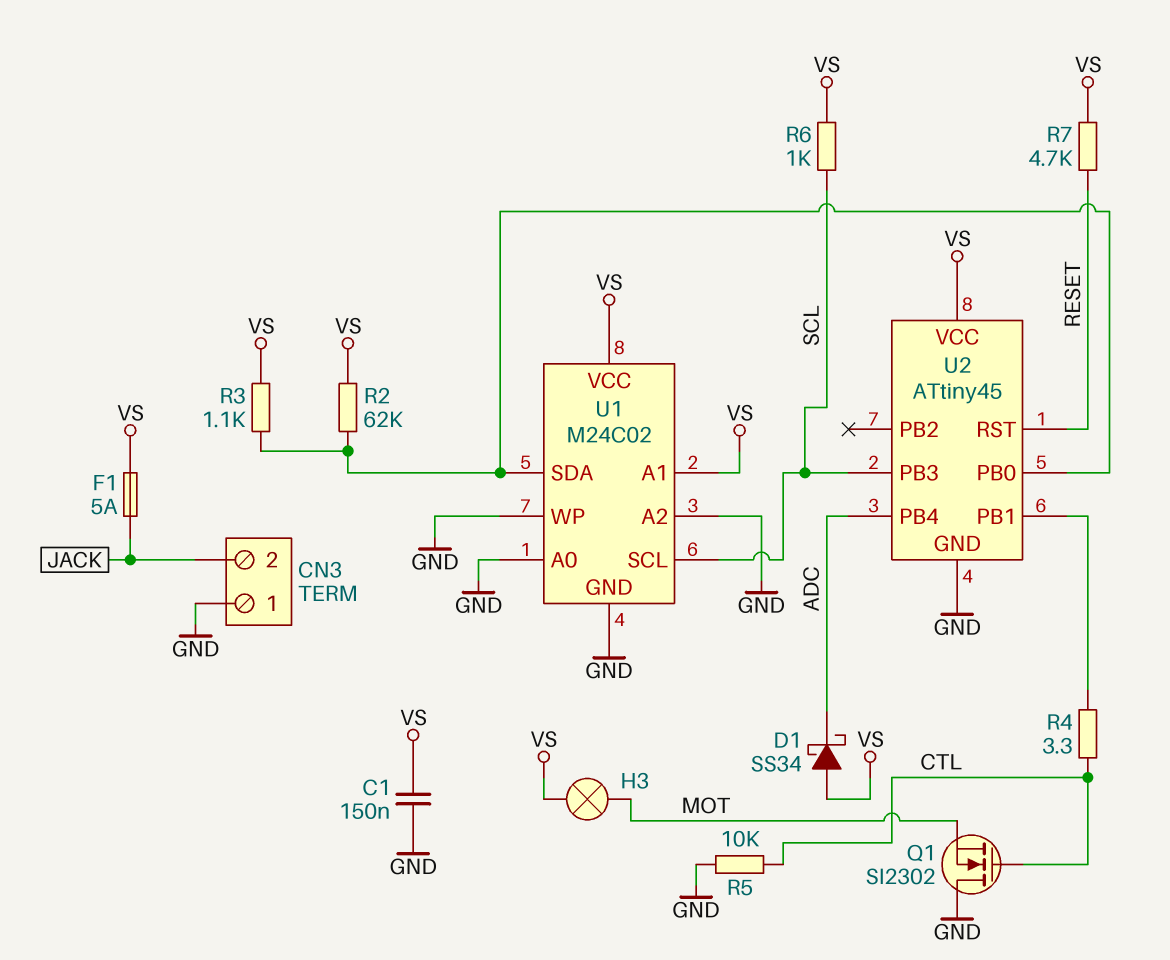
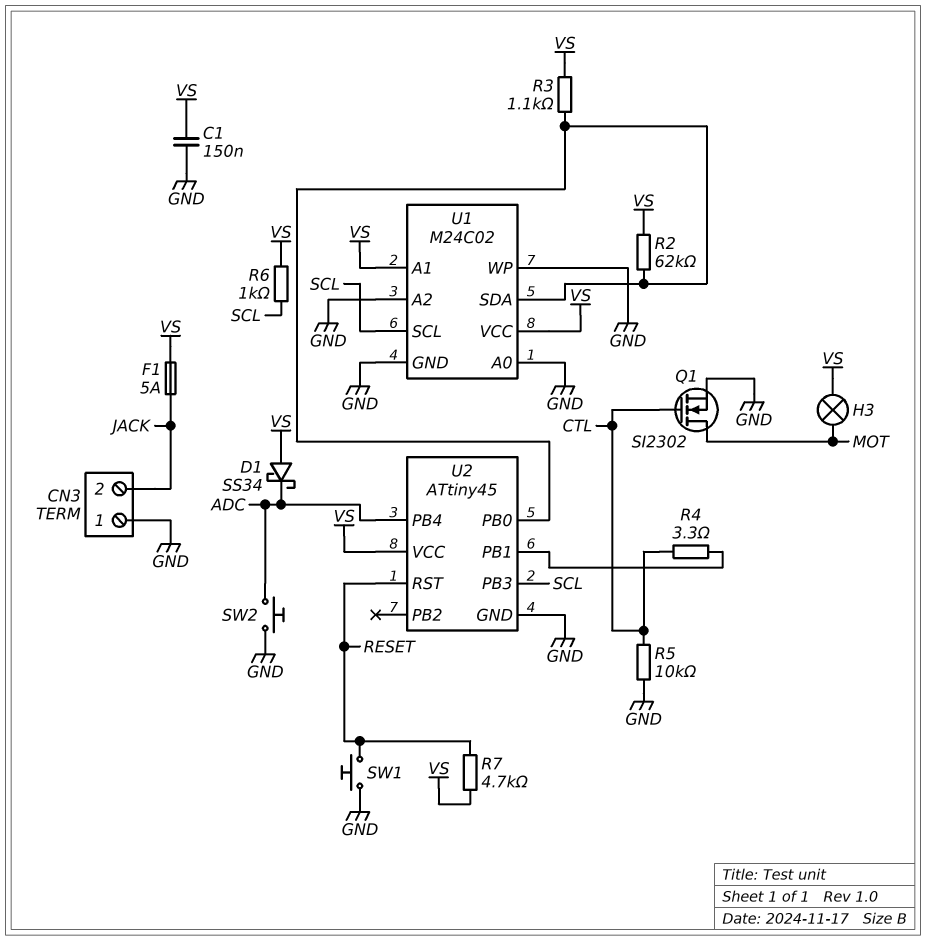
Q1: NMOS SI2302 (G CTL, D GND, S MOT) -> NMOS SI2302 (G CTL, D MOT, S GND)
SW1: none -> button (GND, RESET)
SW2: none -> button (ADC, GND)

